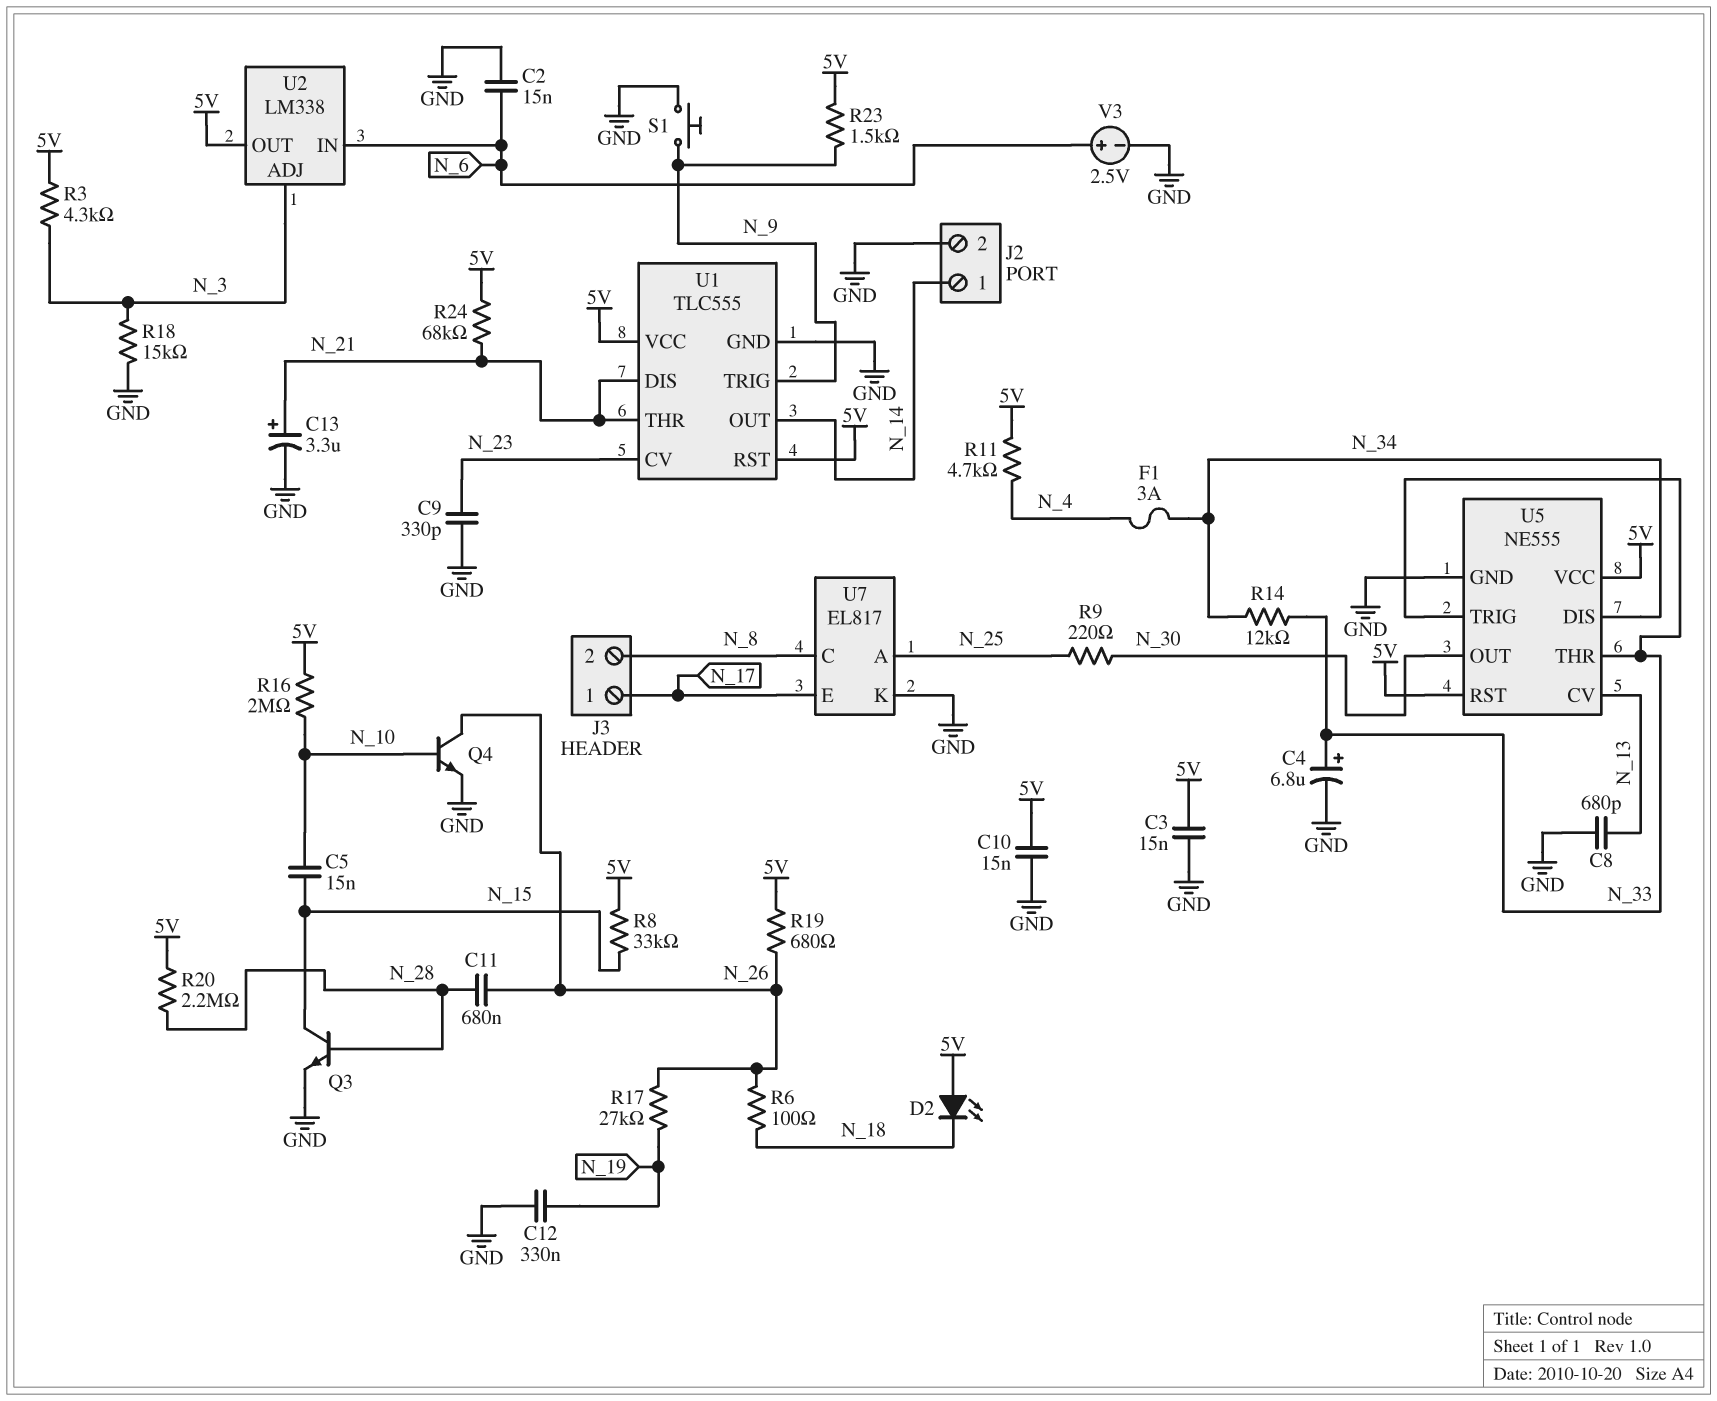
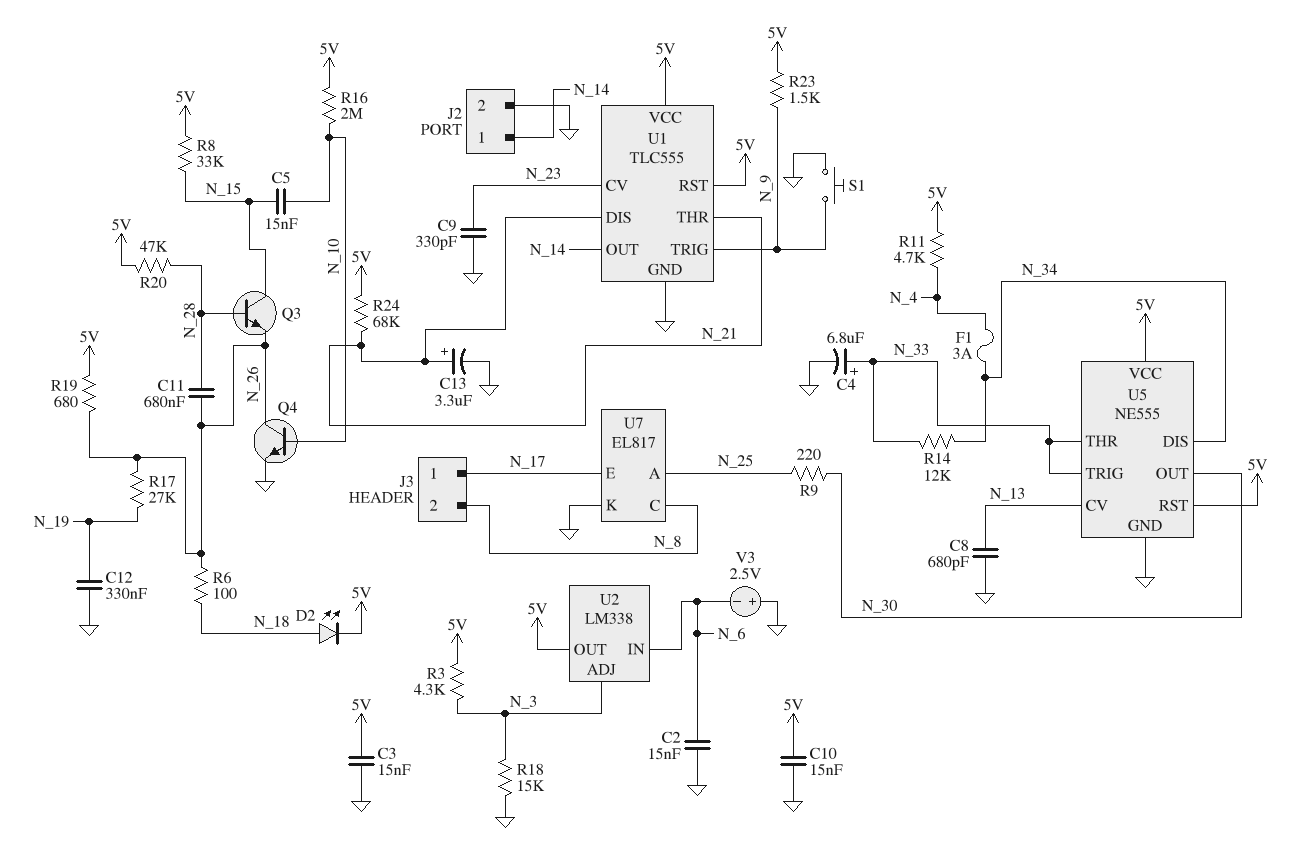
D2: LED (A 5V, K N_18) -> LED (A N_18, K 5V)
Q3: NPN (B N_28, C N_15, E GND) -> NPN (B N_28, C N_15, E N_26)
R20: 2.2M (5V, N_28) -> 47k (5V, N_28)
V3: 2.5V (plus N_6, minus GND) -> 2.5V (plus GND, minus N_6)

